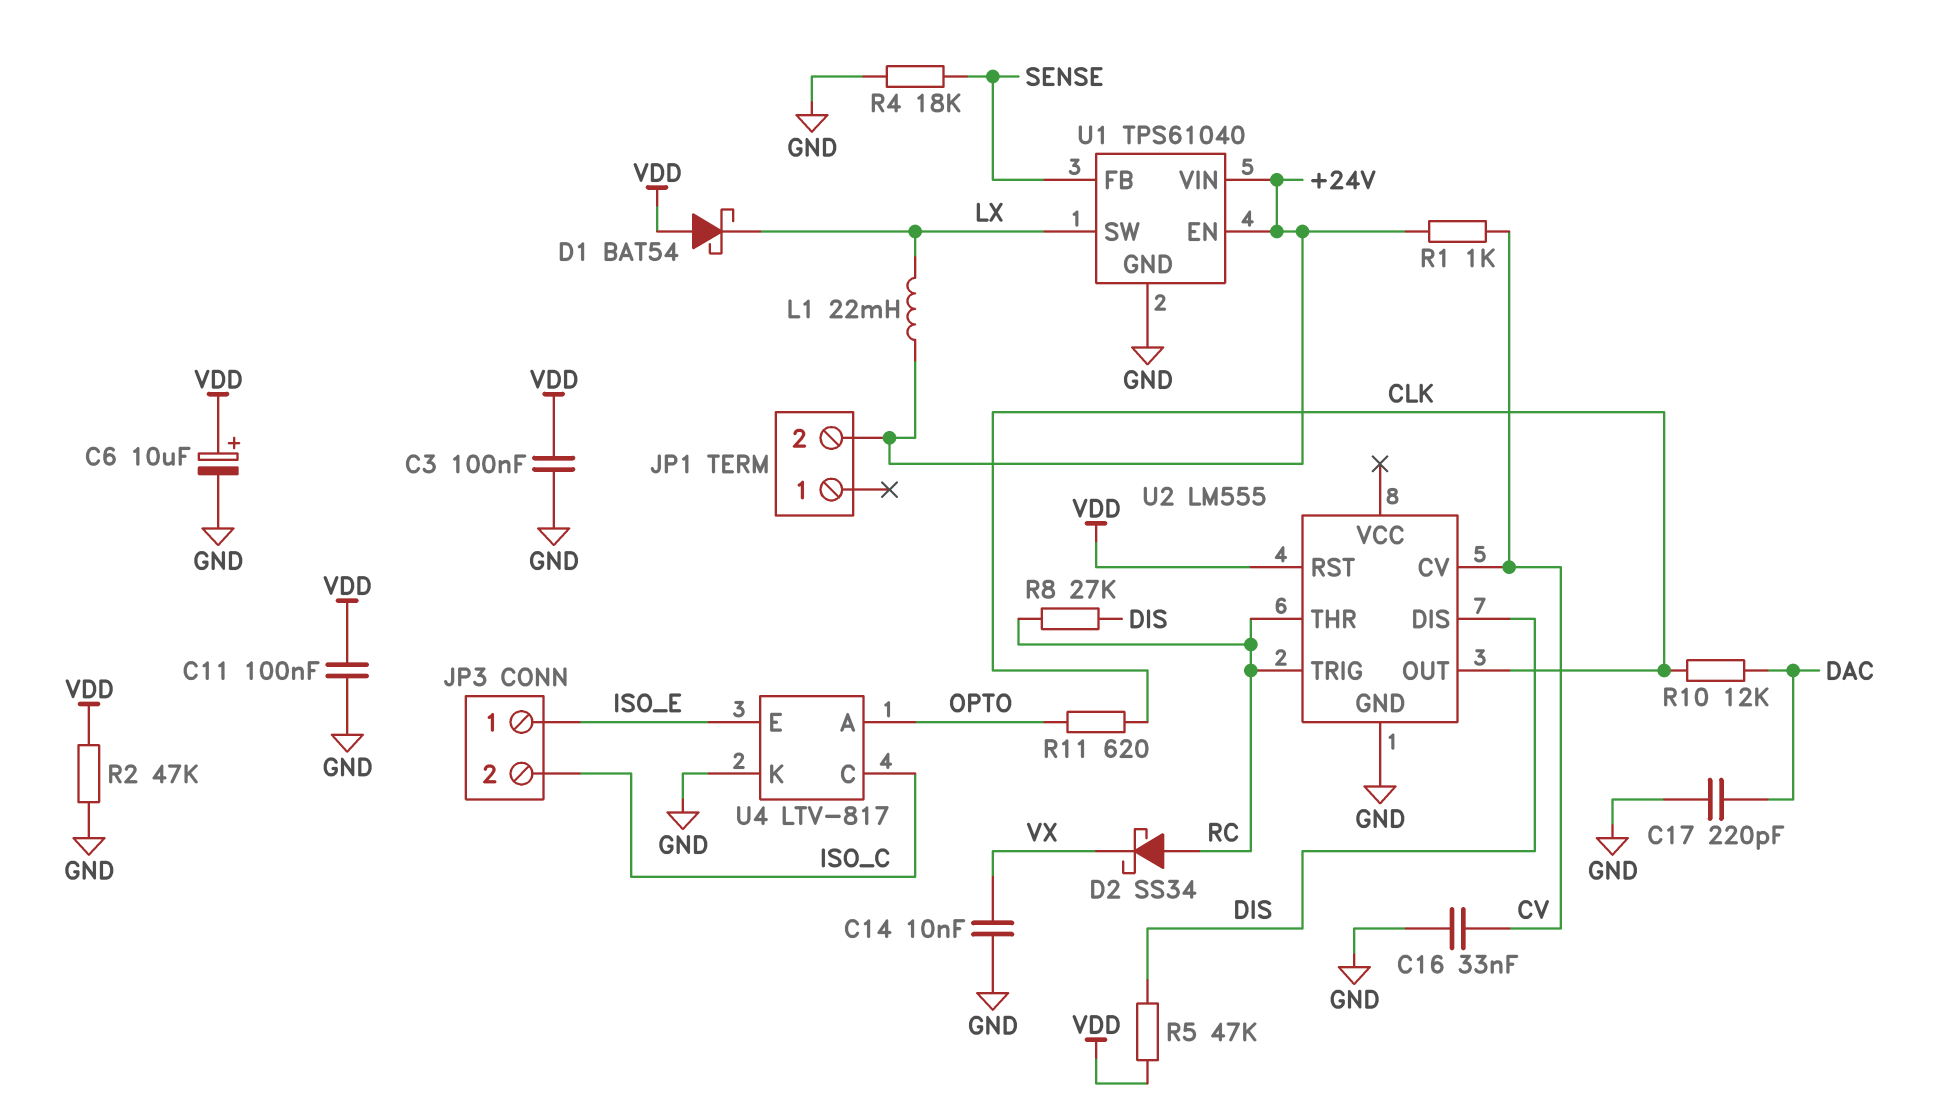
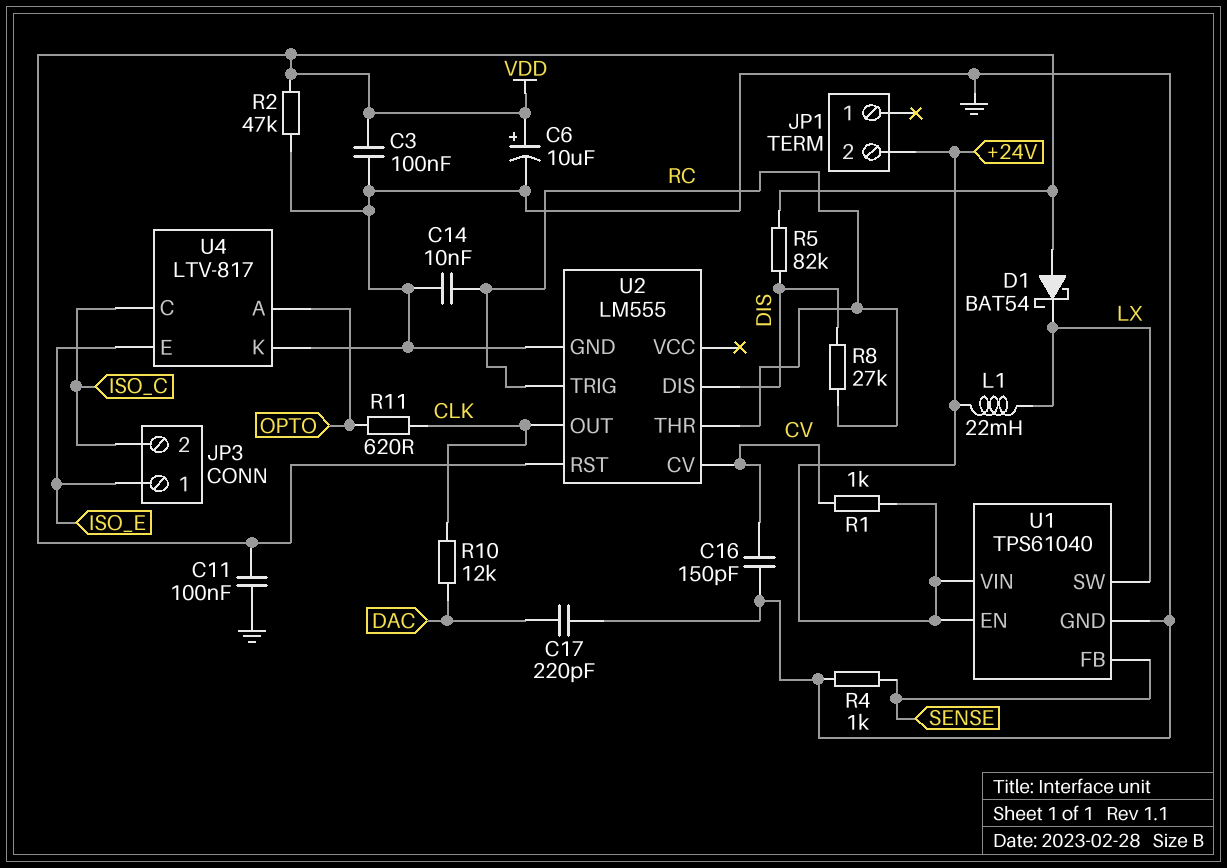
C14: 10nF (GND, VX) -> 10nF (GND, RC)
C16: 33nF (CV, GND) -> 150pF (CV, GND)
D2: schottky SS34 (A RC, K VX) -> none
R4: 18k (GND, SENSE) -> 1k (GND, SENSE)
R5: 47k (DIS, VDD) -> 82k (DIS, VDD)

